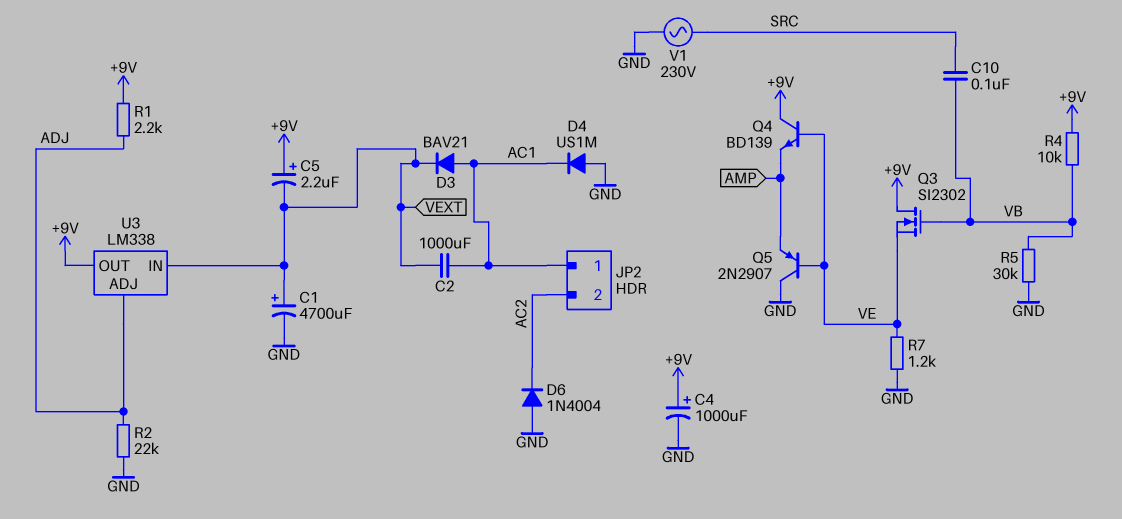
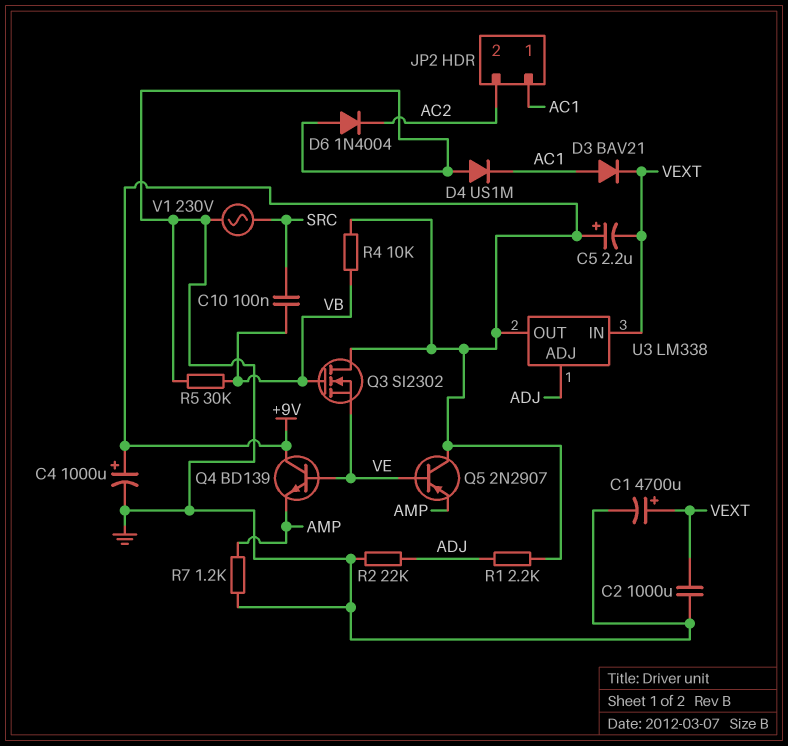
C2: 1000uF (AC1, VEXT) -> 1000uF (GND, VEXT)
Q5: PNP 2N2907 (B VE, C GND, E AMP) -> PNP 2N2907 (B VE, C +9V, E AMP)
R7: 1.2k (GND, VE) -> 1.2k (AMP, GND)

